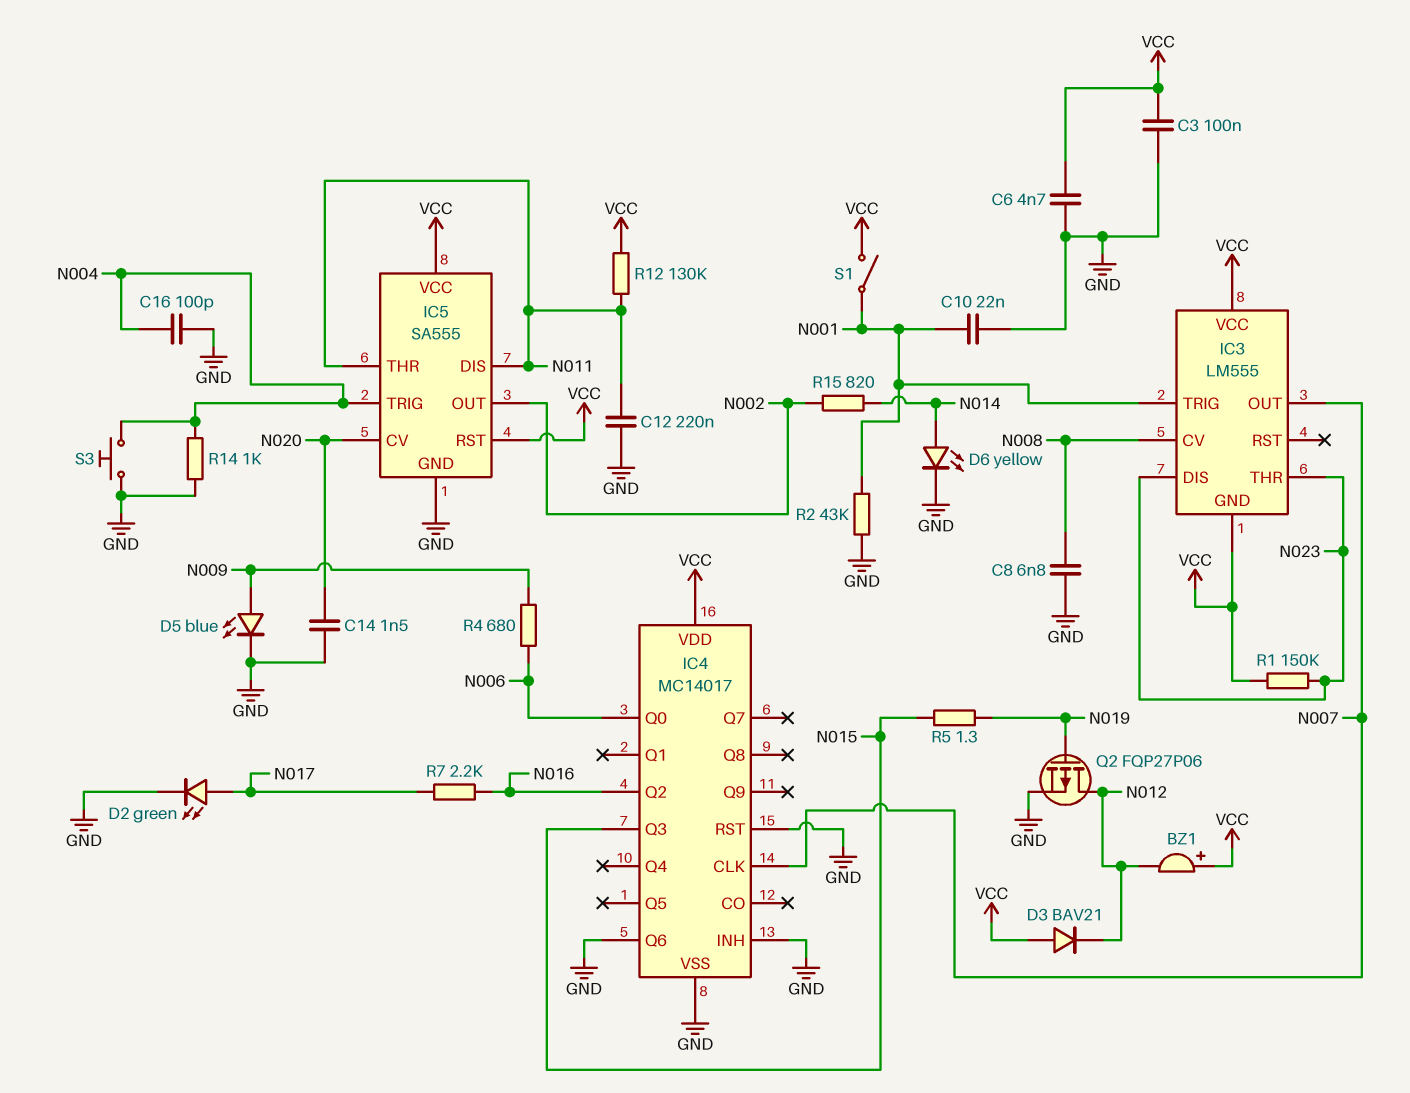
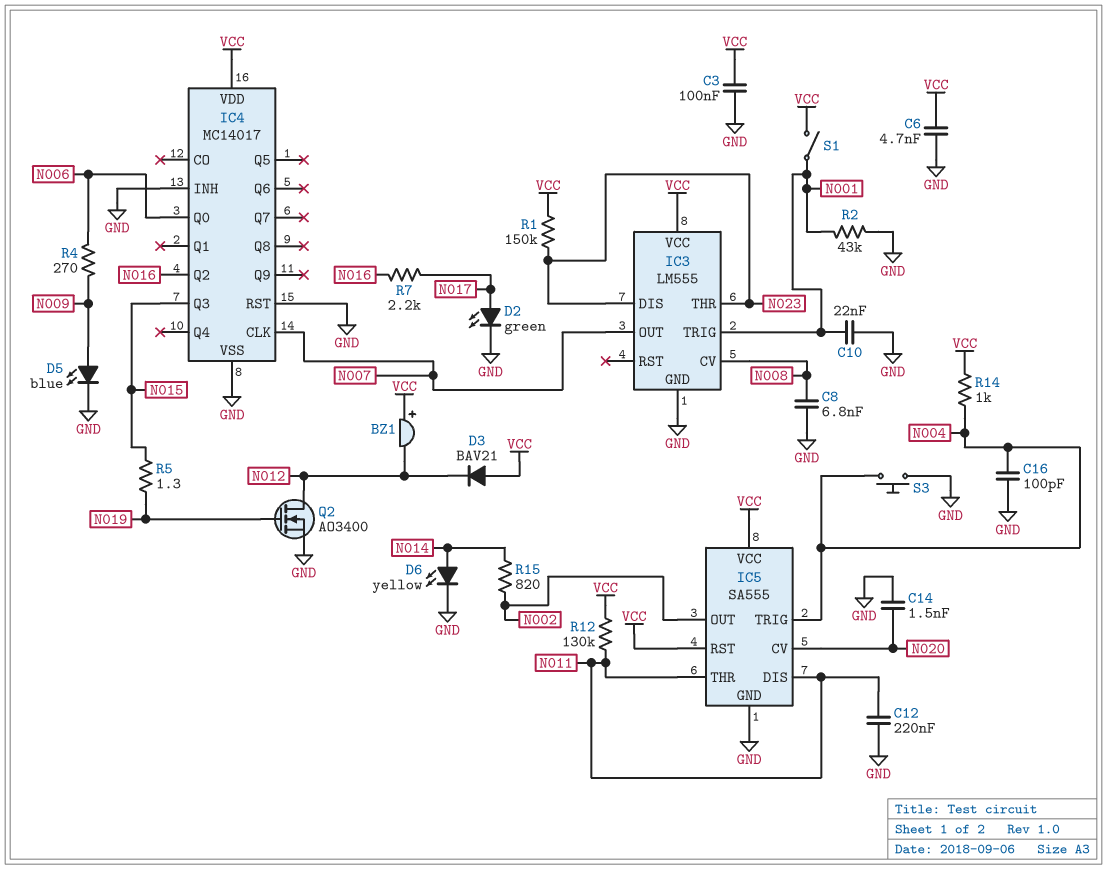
IC3 pin GND: VCC -> GND
IC4 pin Q6: GND -> none
Q2: PMOS FQP27P06 (G N019, D N012, S GND) -> NMOS AO3400 (G N019, D N012, S GND)
R4: 680 (N006, N009) -> 270 (N006, N009)
R14: 1k (GND, N004) -> 1k (N004, VCC)

